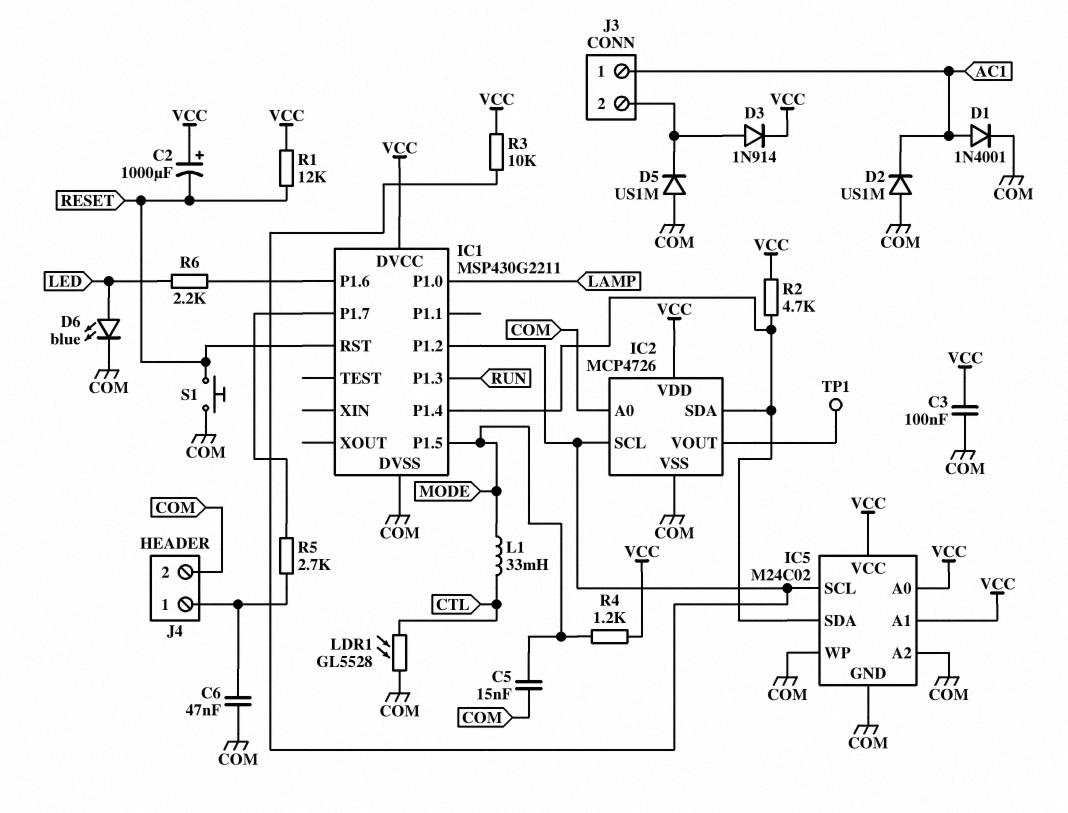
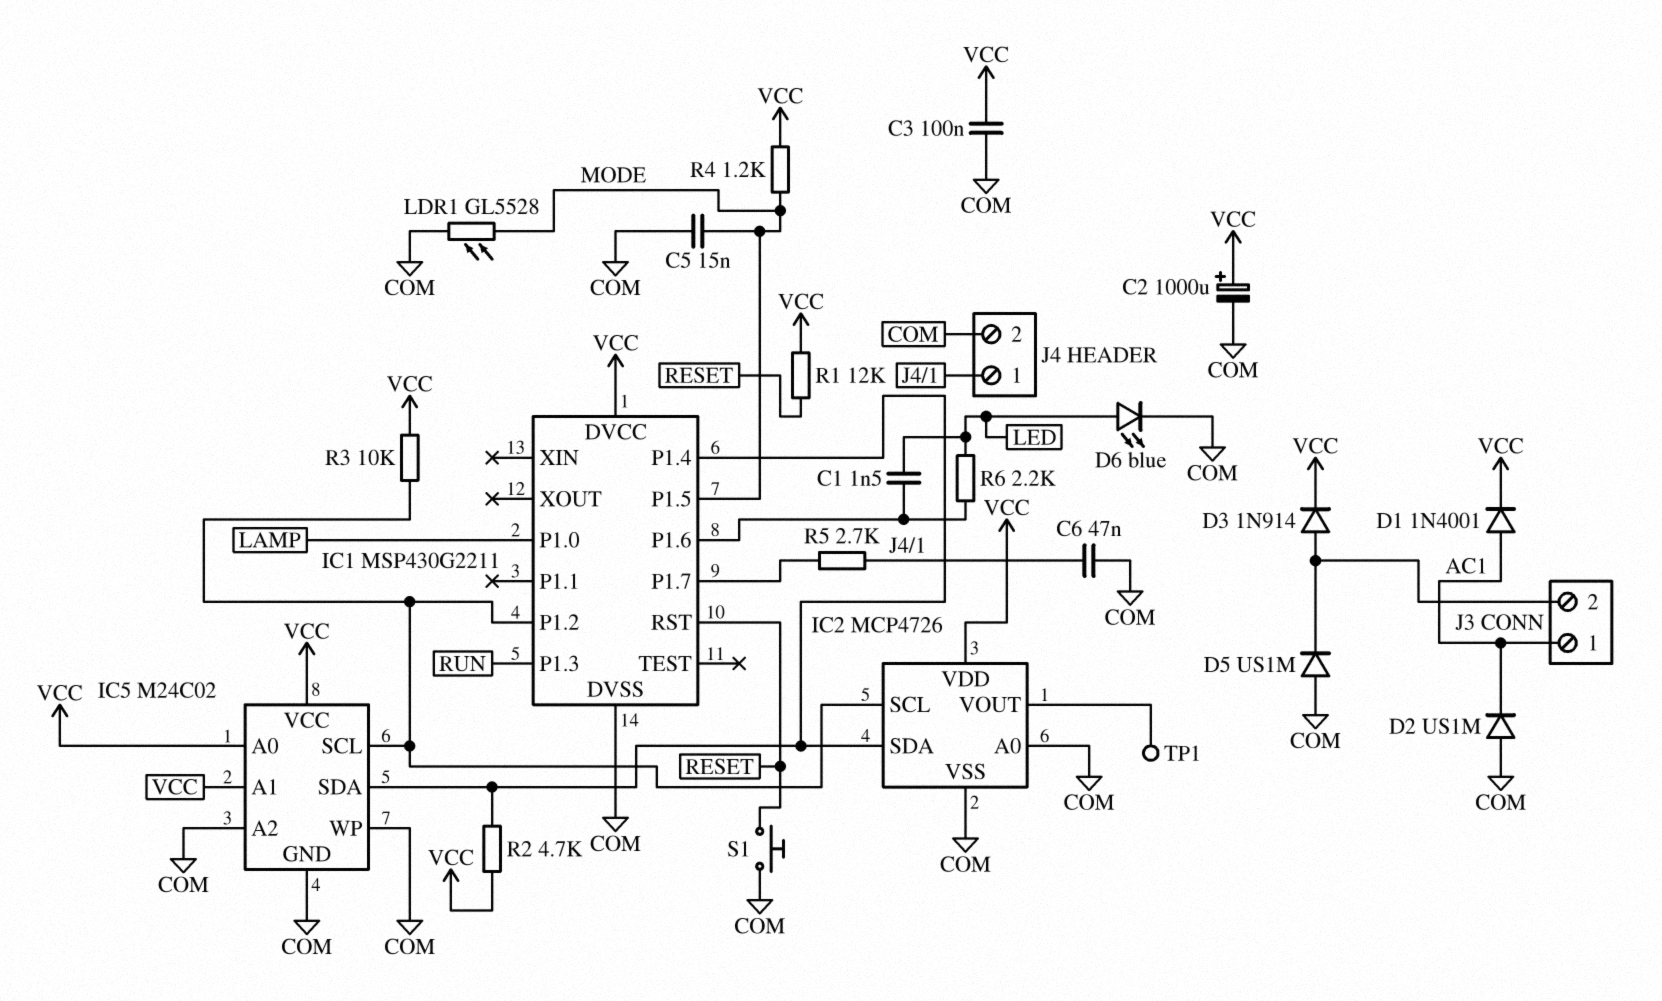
C1: none -> 1.5nF (IC1/P1.6, LED)
C2: 1000uF (plus VCC, minus RESET) -> 1000uF (plus VCC, minus COM)
D1: diode 1N4001 (A AC1, K COM) -> diode 1N4001 (A AC1, K VCC)
L1: 33mH (CTL, MODE) -> none
LDR1: GL5528 (COM, CTL) -> GL5528 (COM, MODE)

